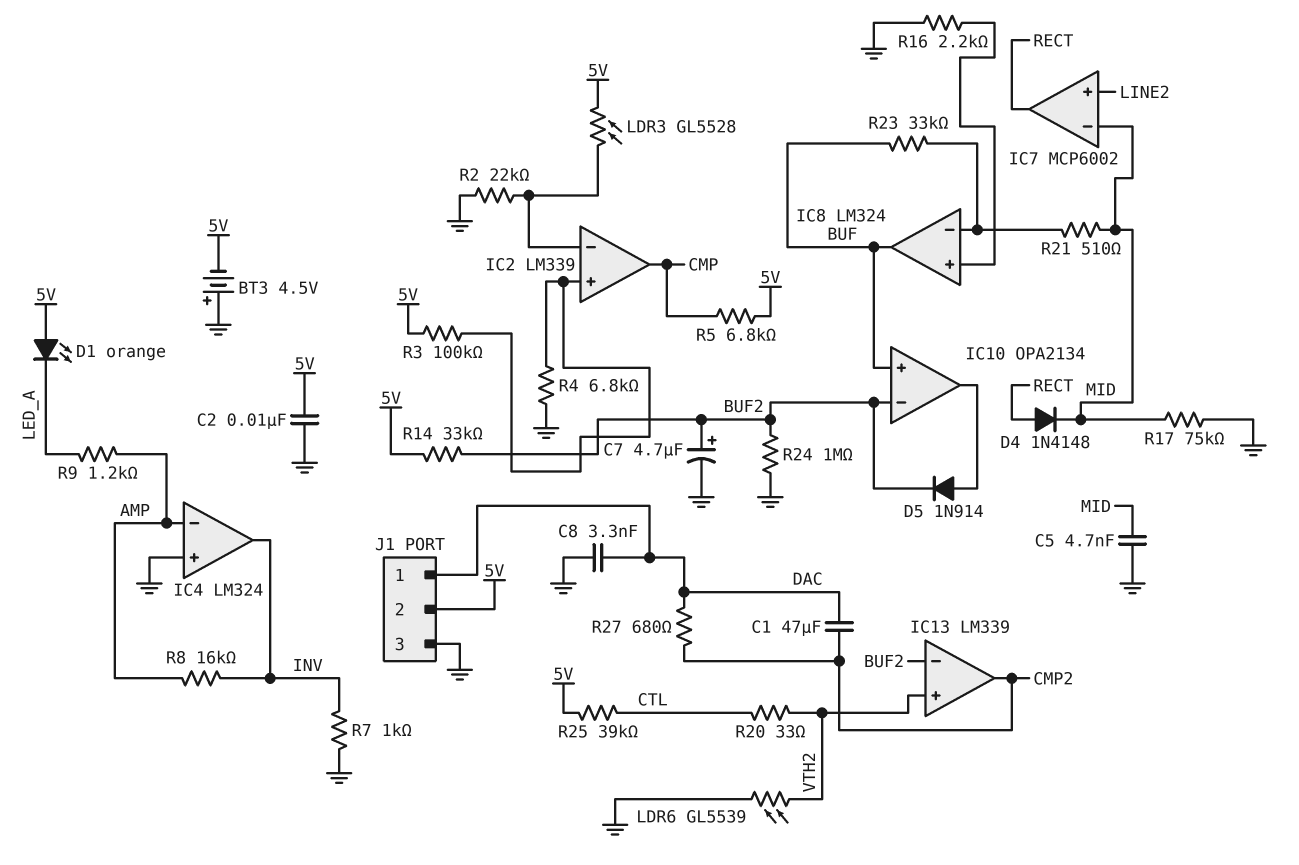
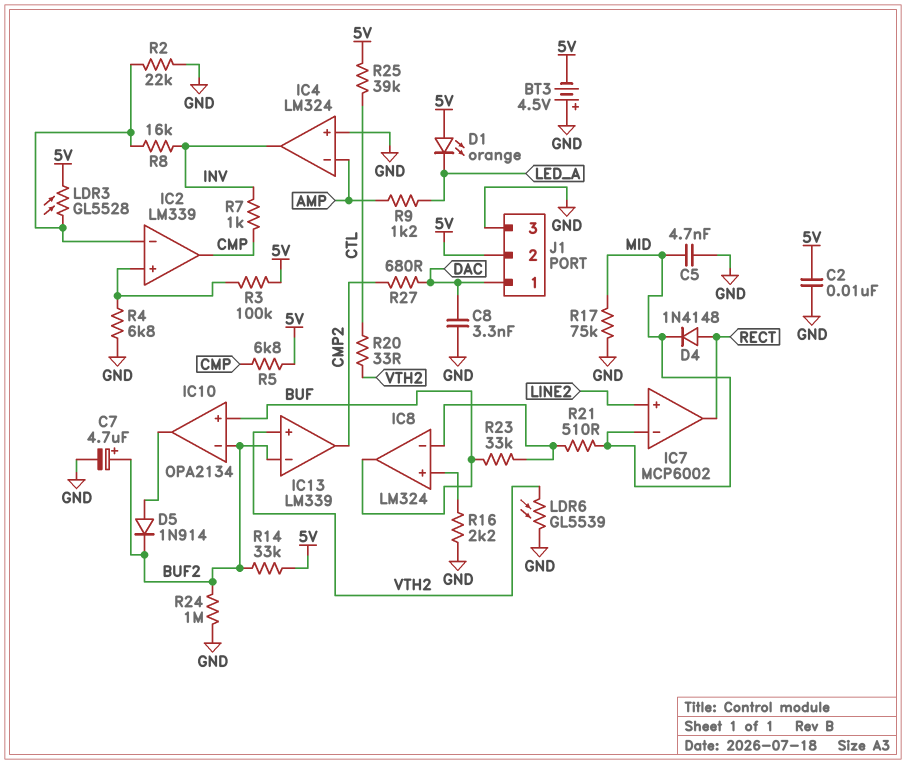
C1: 47uF (CMP2, DAC) -> none
R7: 1k (GND, INV) -> 1k (CMP, INV)
R8: 16k (AMP, INV) -> 16k (IC2/in-, INV)

